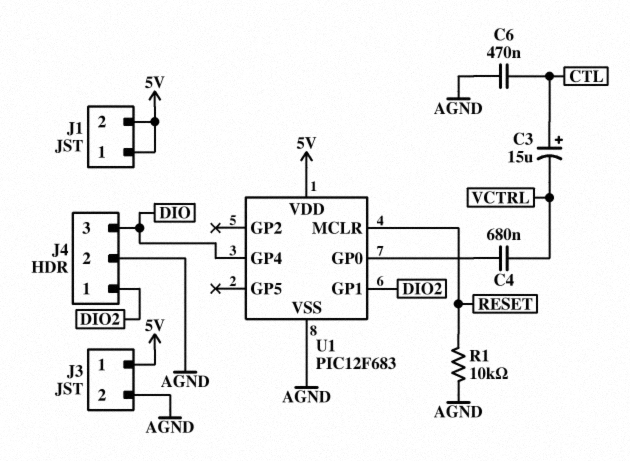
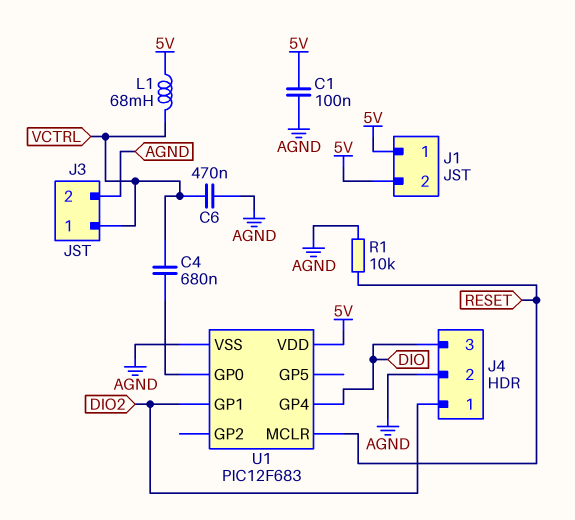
C1: none -> 100nF (5V, AGND)
C3: 15uF (plus CTL, minus VCTRL) -> none
C6: 470nF (AGND, CTL) -> 470nF (AGND, VCTRL)
J3 pin 1: 5V -> VCTRL
L1: none -> 68mH (5V, VCTRL)

